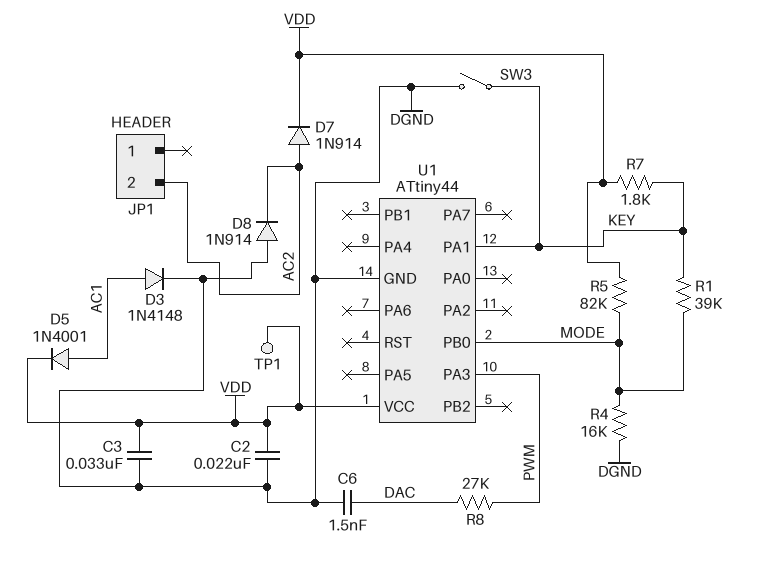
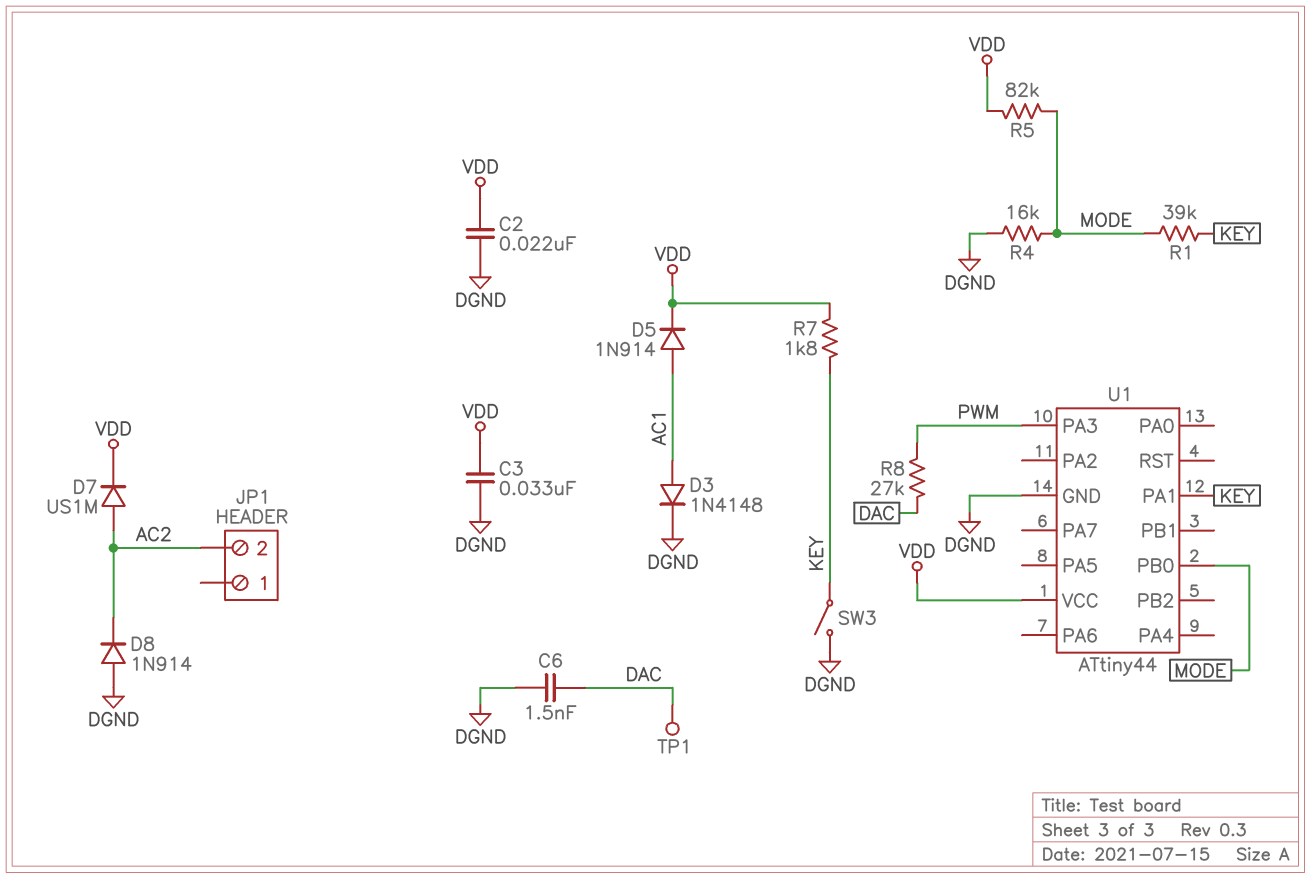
D5: diode 1N4001 (A AC1, K VDD) -> diode 1N914 (A AC1, K VDD)
D7: diode 1N914 (A AC2, K VDD) -> diode US1M (A AC2, K VDD)
TP1: test point (VDD) -> test point (DAC)

